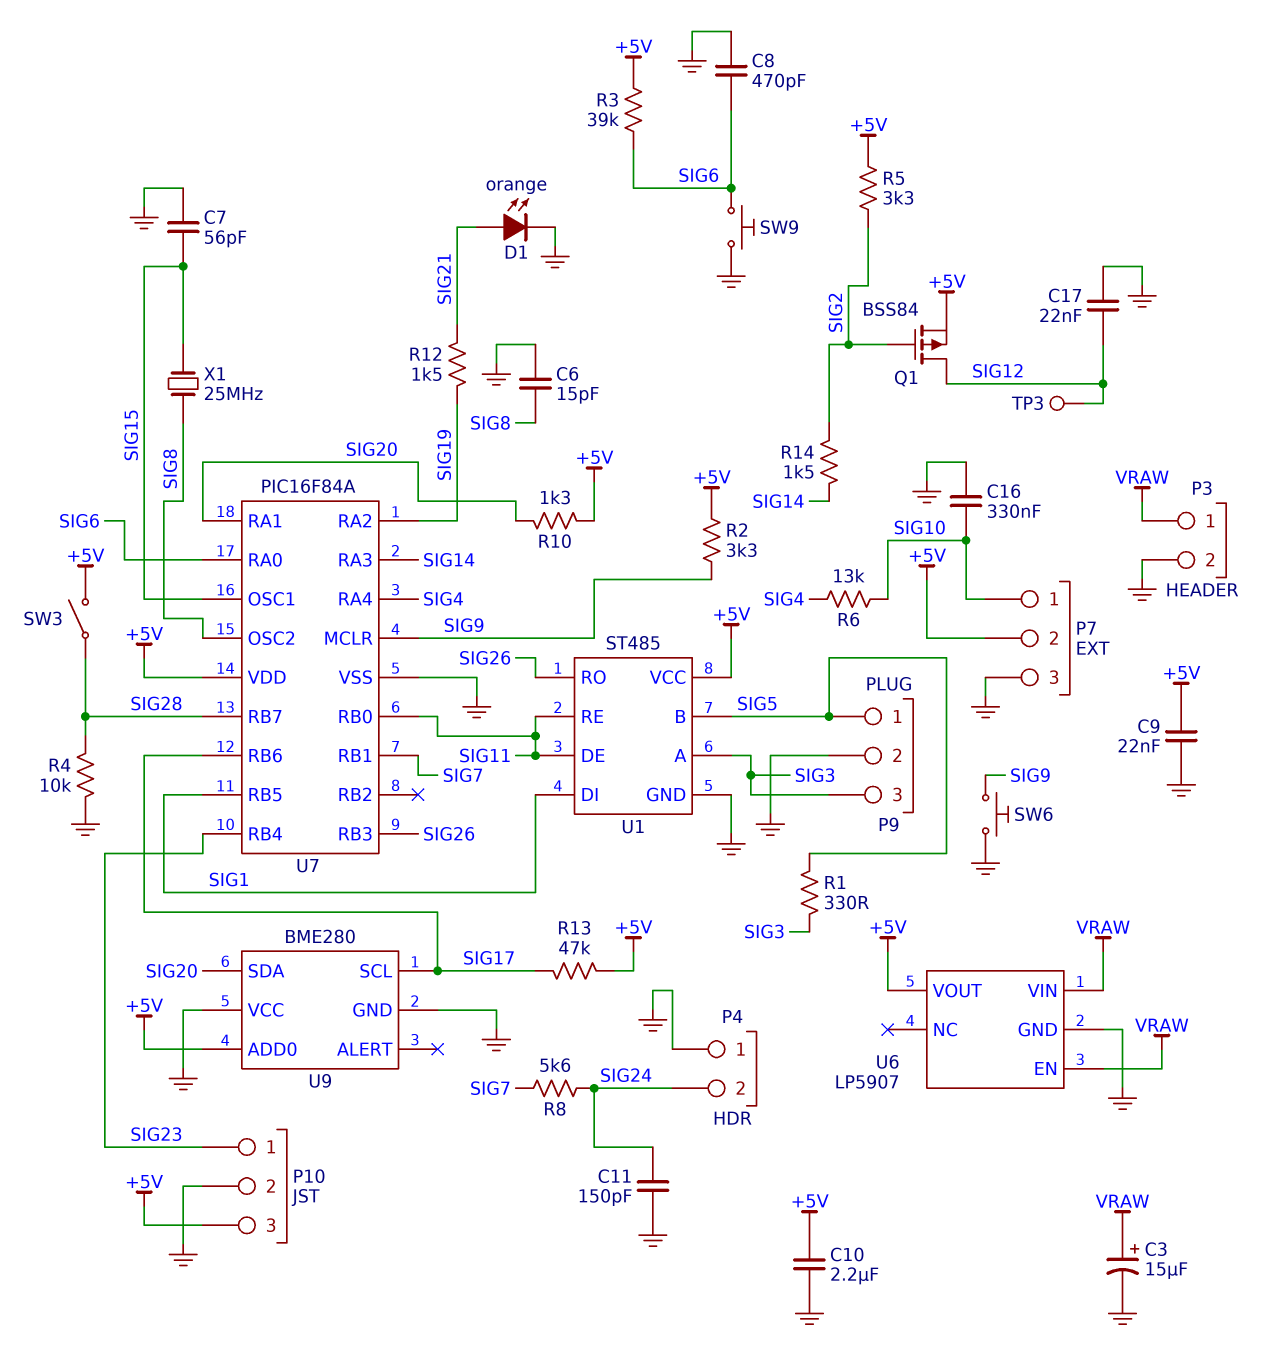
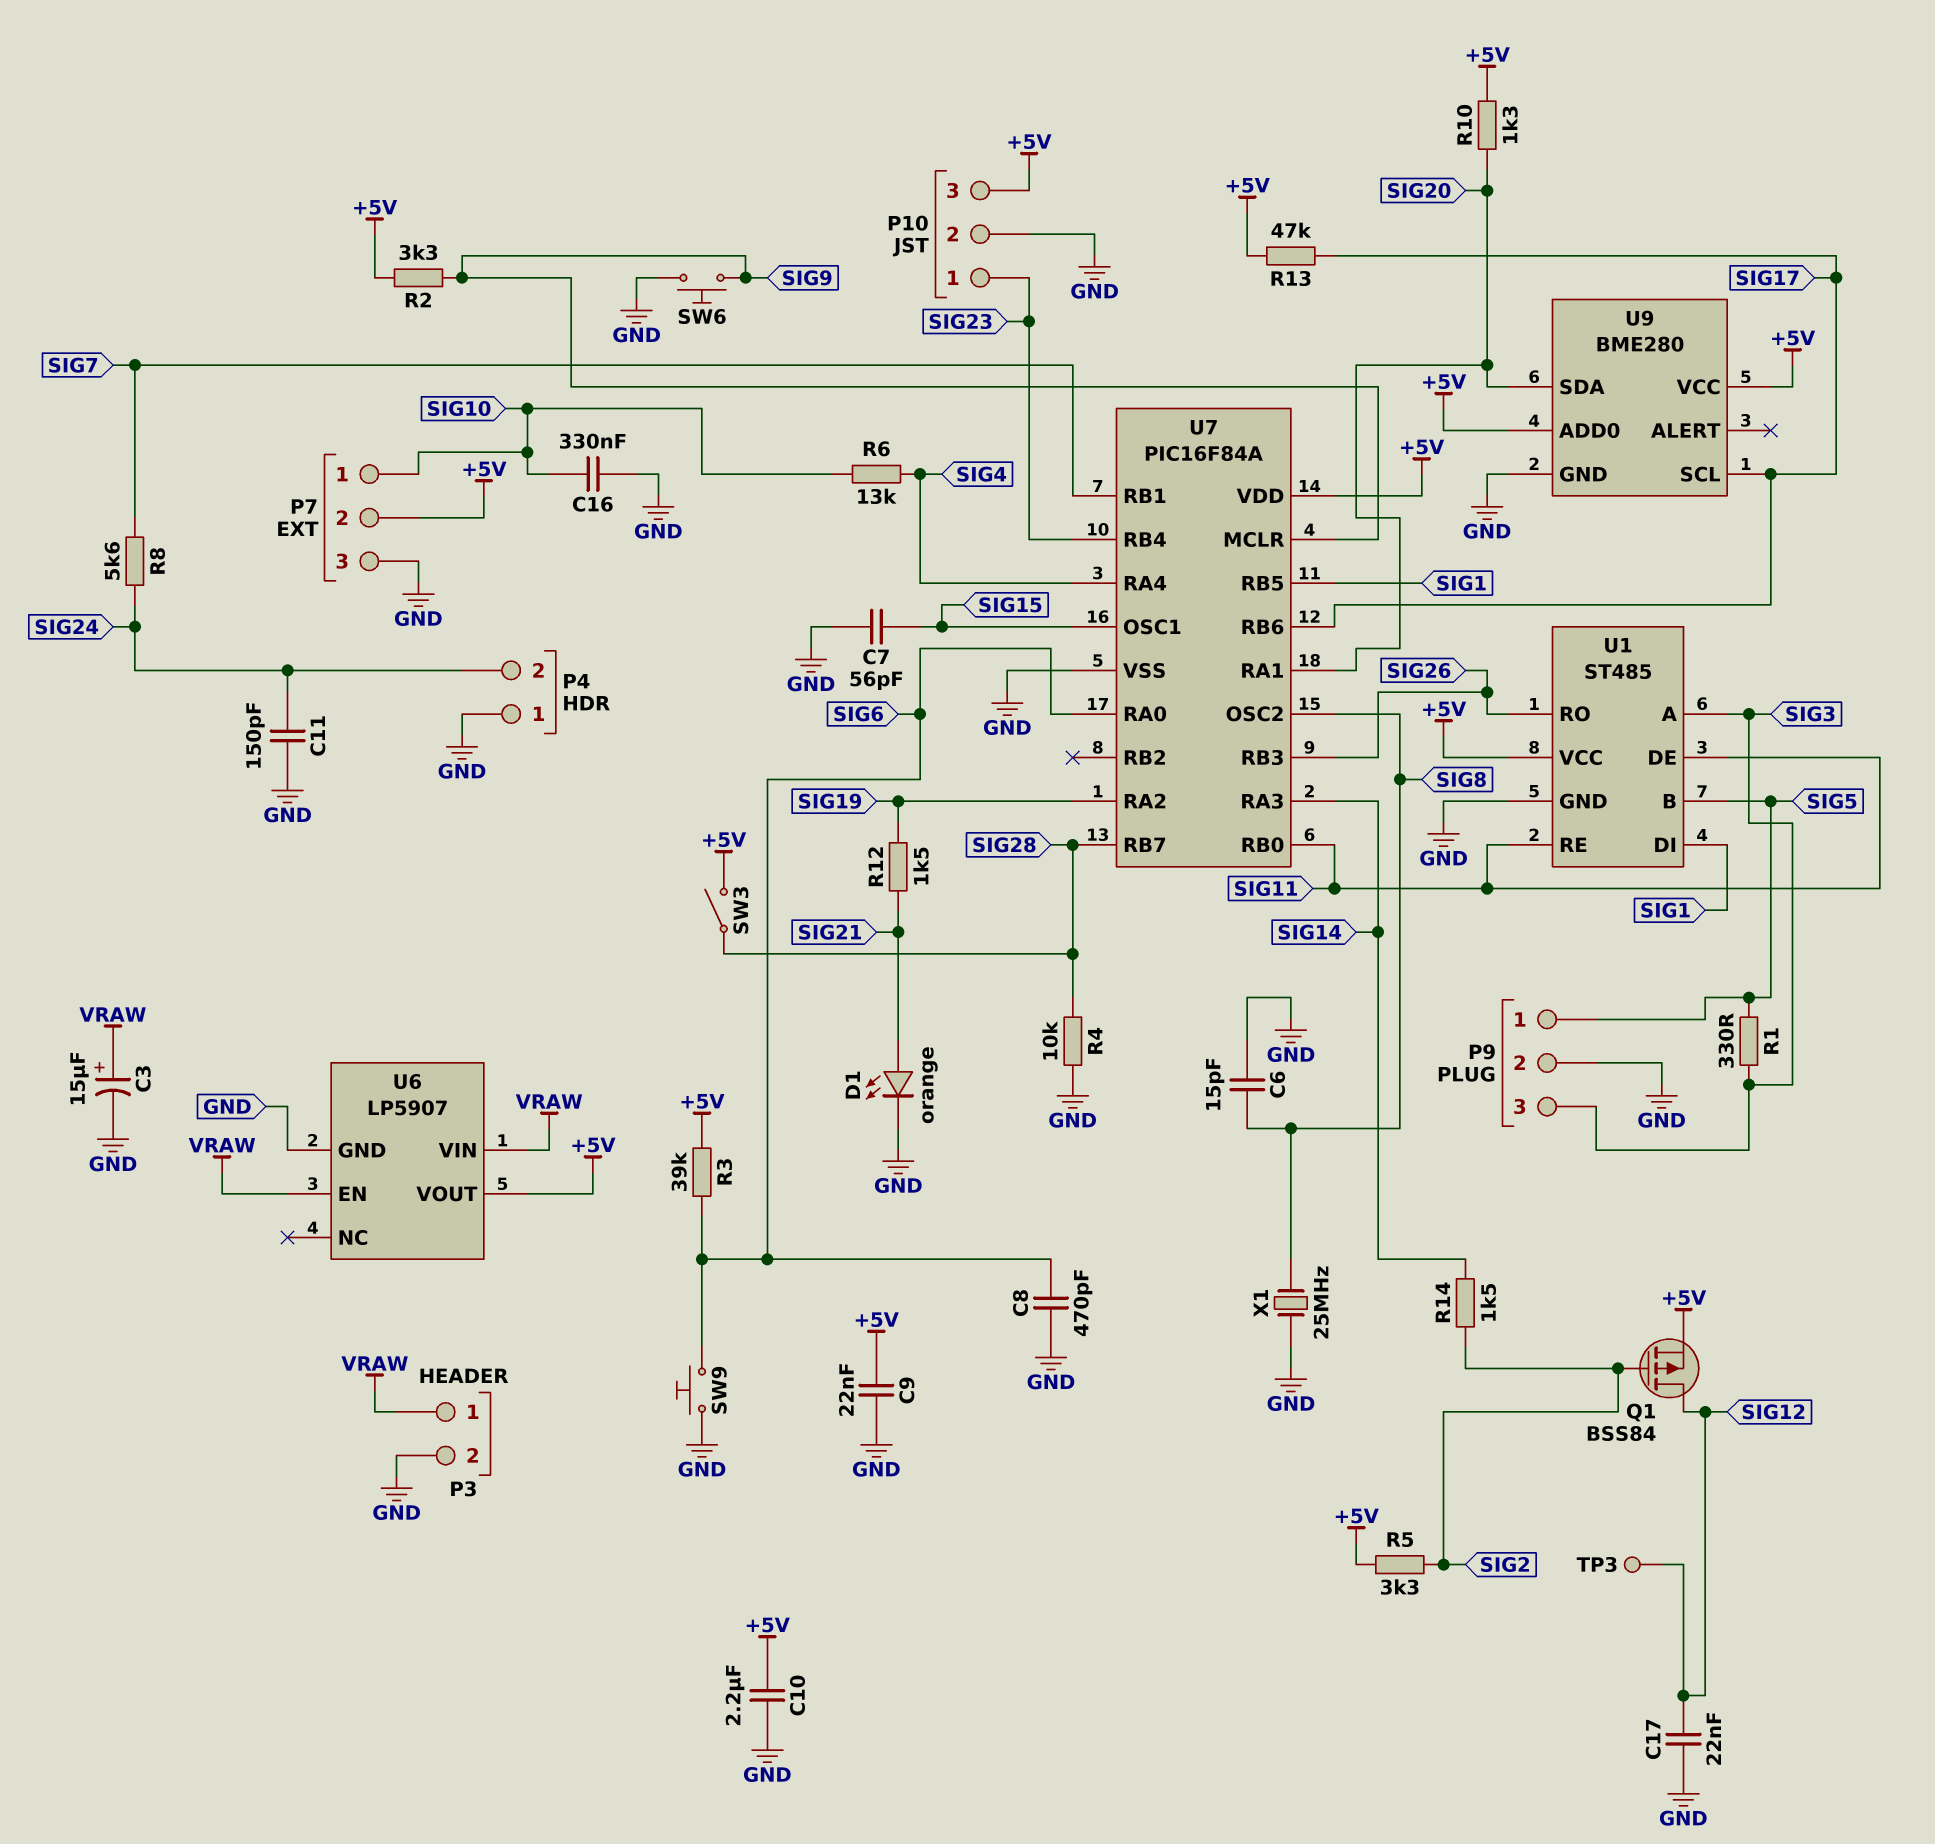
U9 pin VCC: GND -> +5V
X1: 25MHz (SIG8, SIG15) -> 25MHz (GND, SIG8)

